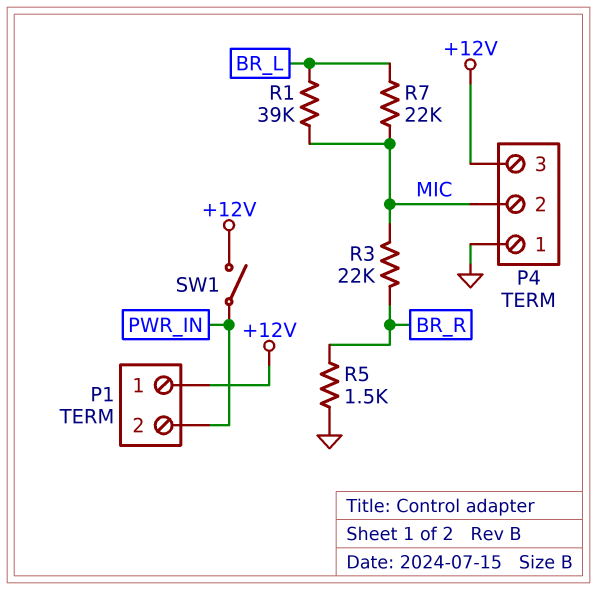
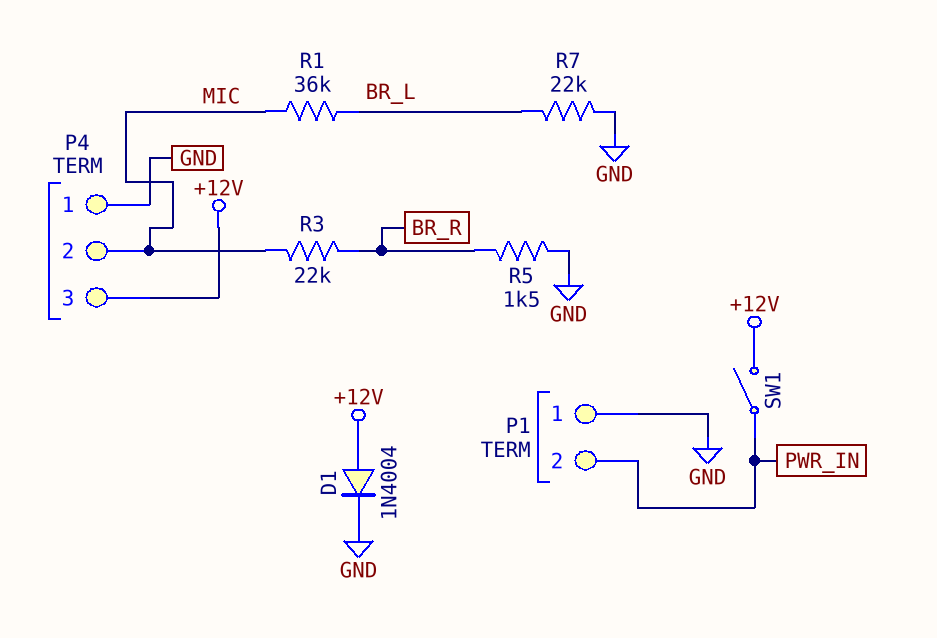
D1: none -> diode 1N4004 (A +12V, K GND)
P1 pin 1: +12V -> GND
R1: 39k (BR_L, MIC) -> 36k (BR_L, MIC)
R7: 22k (BR_L, MIC) -> 22k (BR_L, GND)

